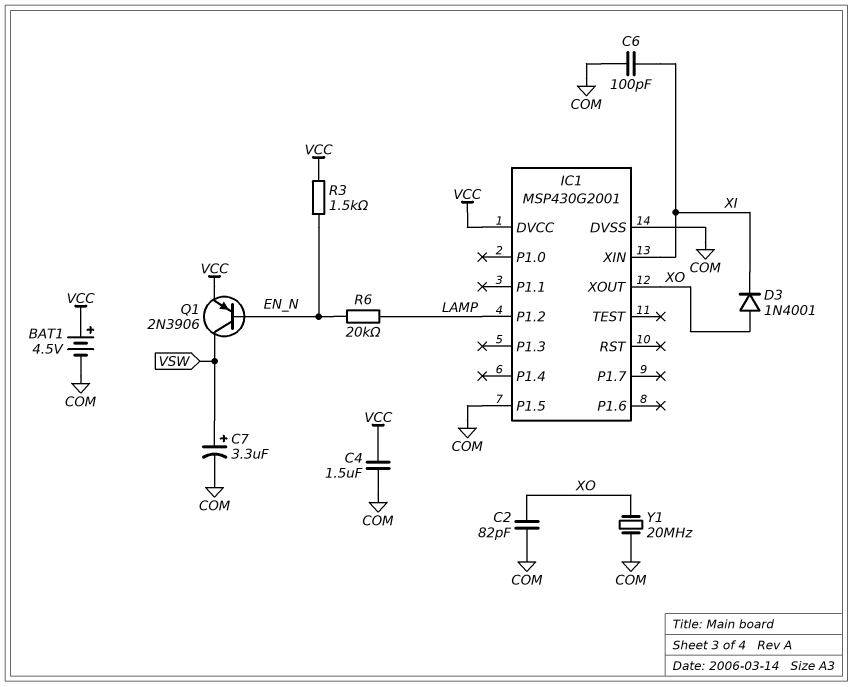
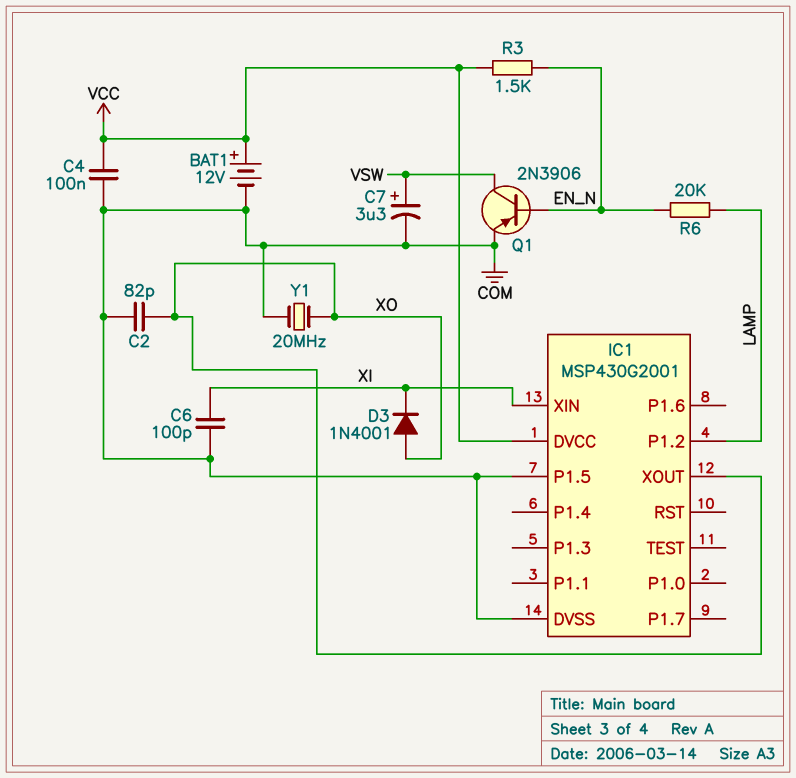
BAT1: 4.5V (plus VCC, minus COM) -> 12V (plus VCC, minus COM)
C4: 1.5uF (COM, VCC) -> 100nF (COM, VCC)
Q1: PNP 2N3906 (B EN_N, C VSW, E VCC) -> PNP 2N3906 (B EN_N, C VSW, E COM)

